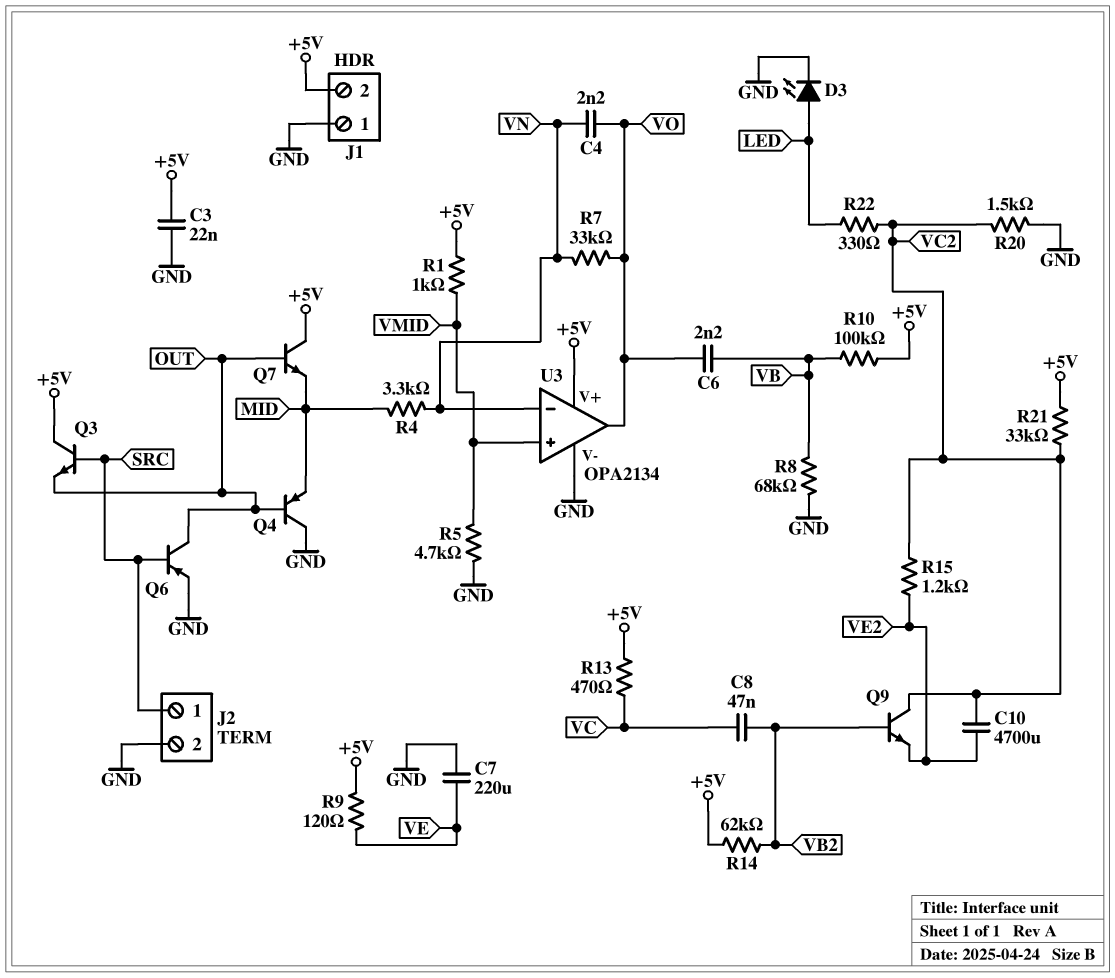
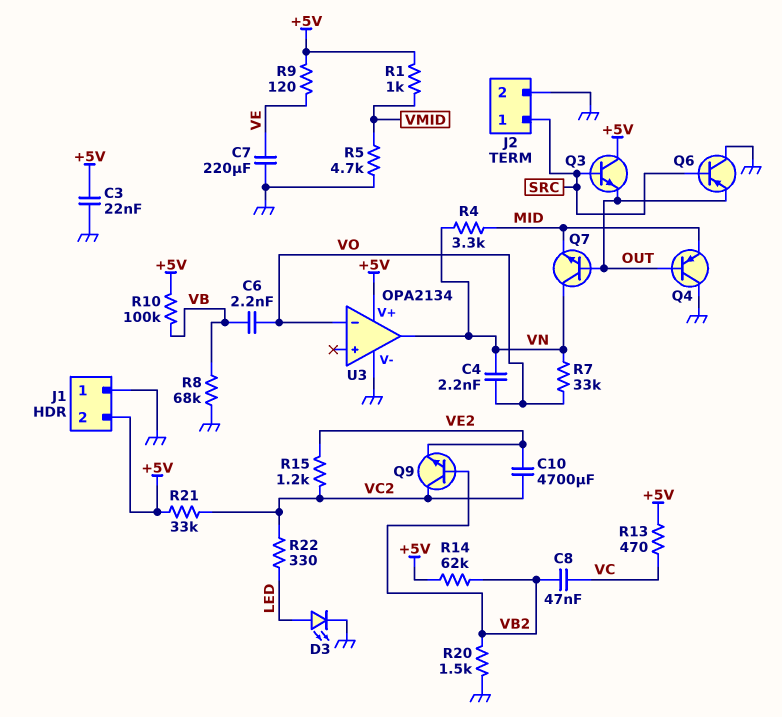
Q6: PNP (B SRC, C OUT, E GND) -> PNP (B SRC, C GND, E OUT)
Q7: NPN (B OUT, C +5V, E MID) -> NPN (B OUT, C VN, E MID)
R20: 1.5k (GND, VC2) -> 1.5k (GND, VB2)
U3 pin in+: VMID -> none
U3 pin in-: VN -> VO
U3 pin out: VO -> VN

